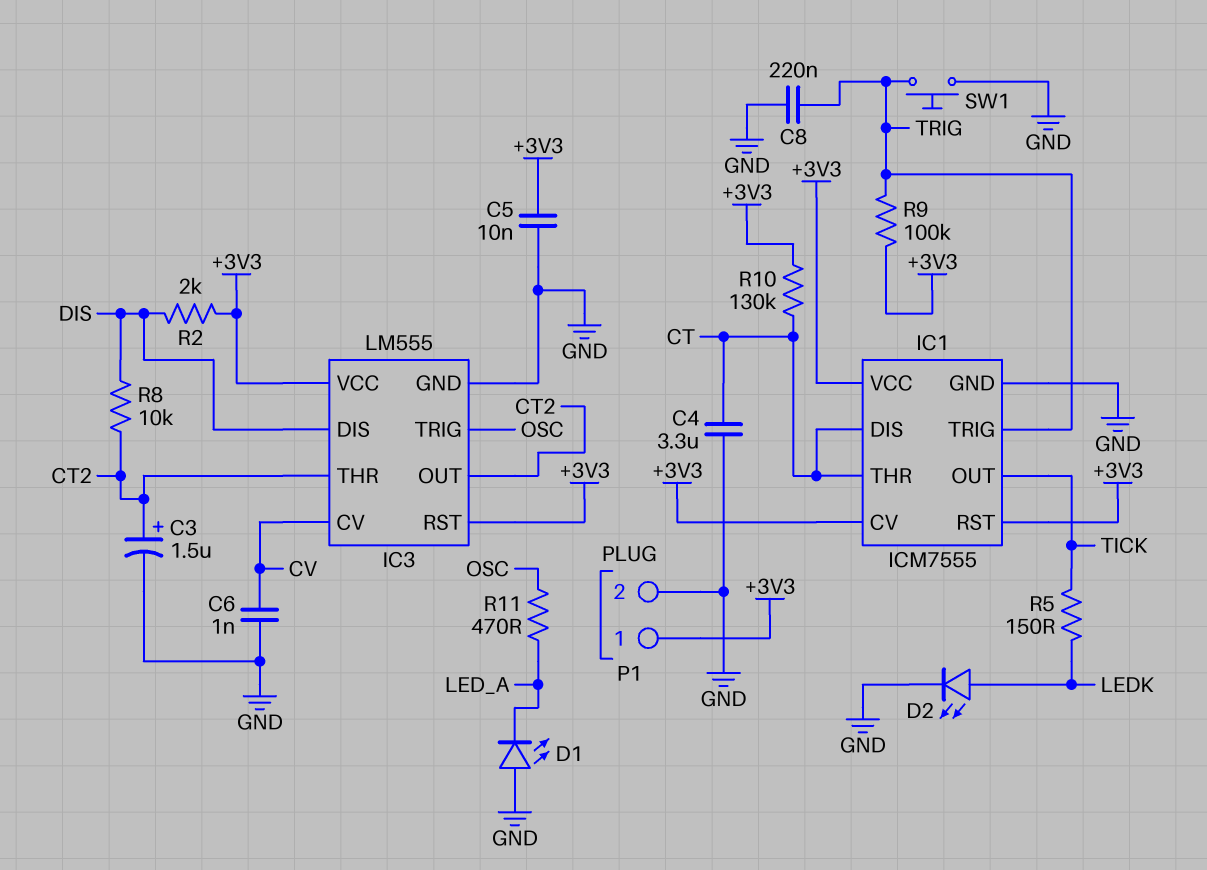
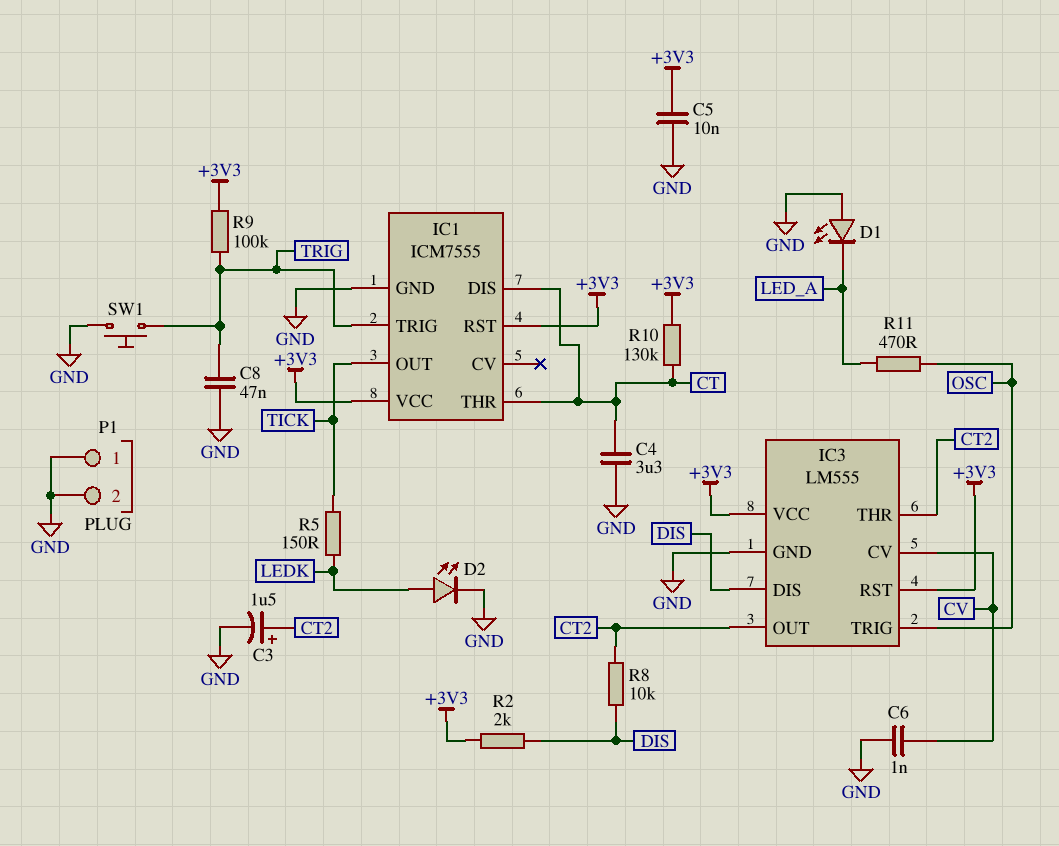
C8: 220nF (GND, TRIG) -> 47nF (GND, TRIG)
IC1 pin CV: +3V3 -> none
P1 pin 1: +3V3 -> GND

